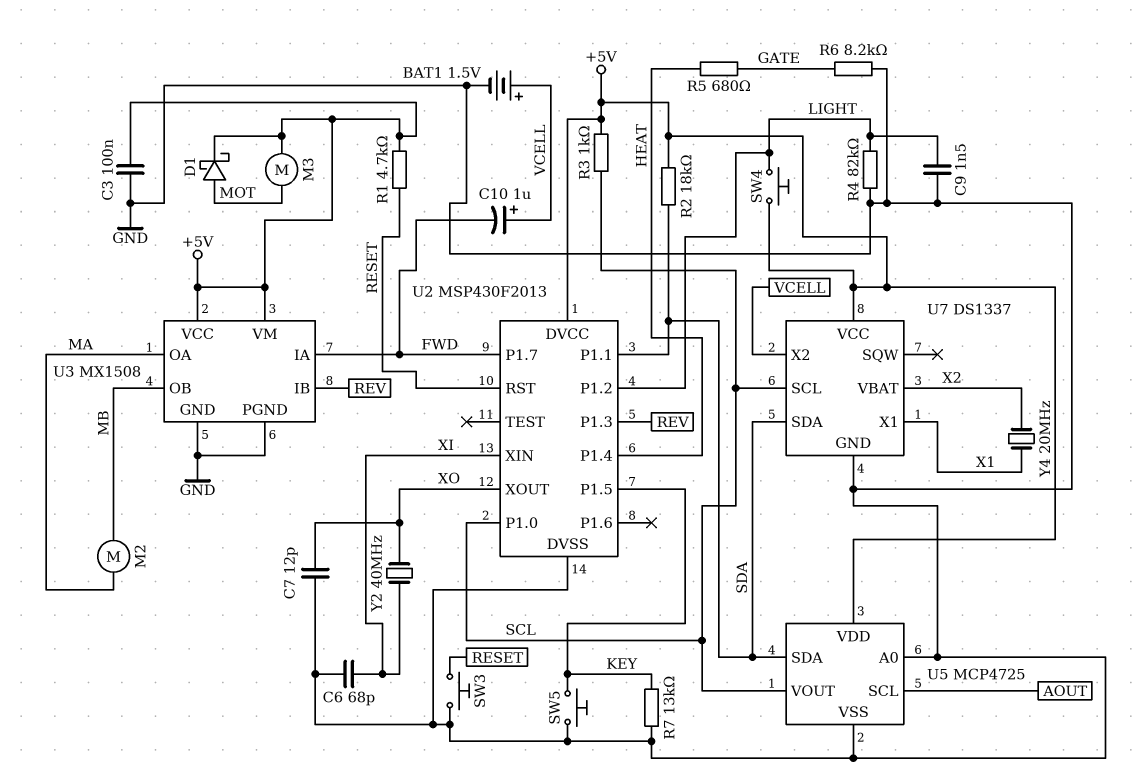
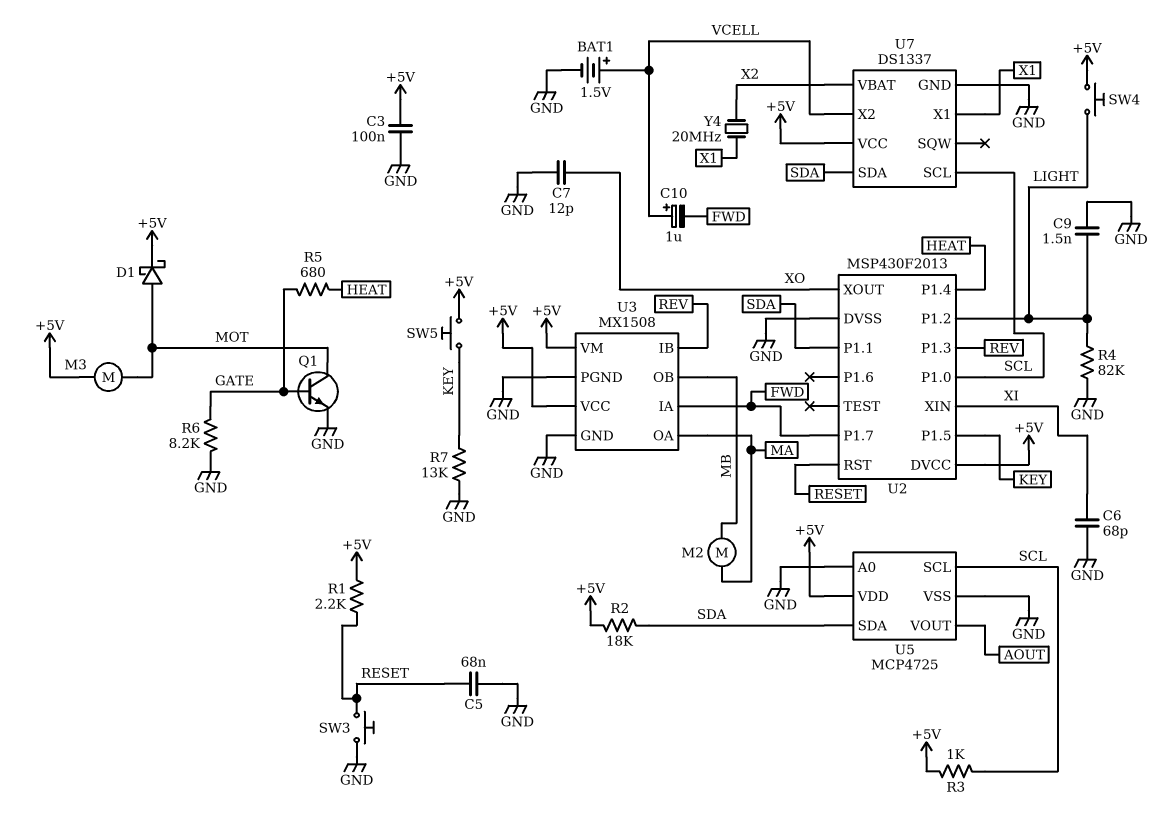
C5: none -> 68nF (GND, RESET)
Q1: none -> NPN (B GATE, C MOT, E GND)
R1: 4.7k (+5V, RESET) -> 2.2k (+5V, RESET)
SW5: button (GND, KEY) -> button (+5V, KEY)
U5 pin SCL: AOUT -> SCL
U5 pin VOUT: SCL -> AOUT
Y2: 40MHz (XI, XO) -> none

